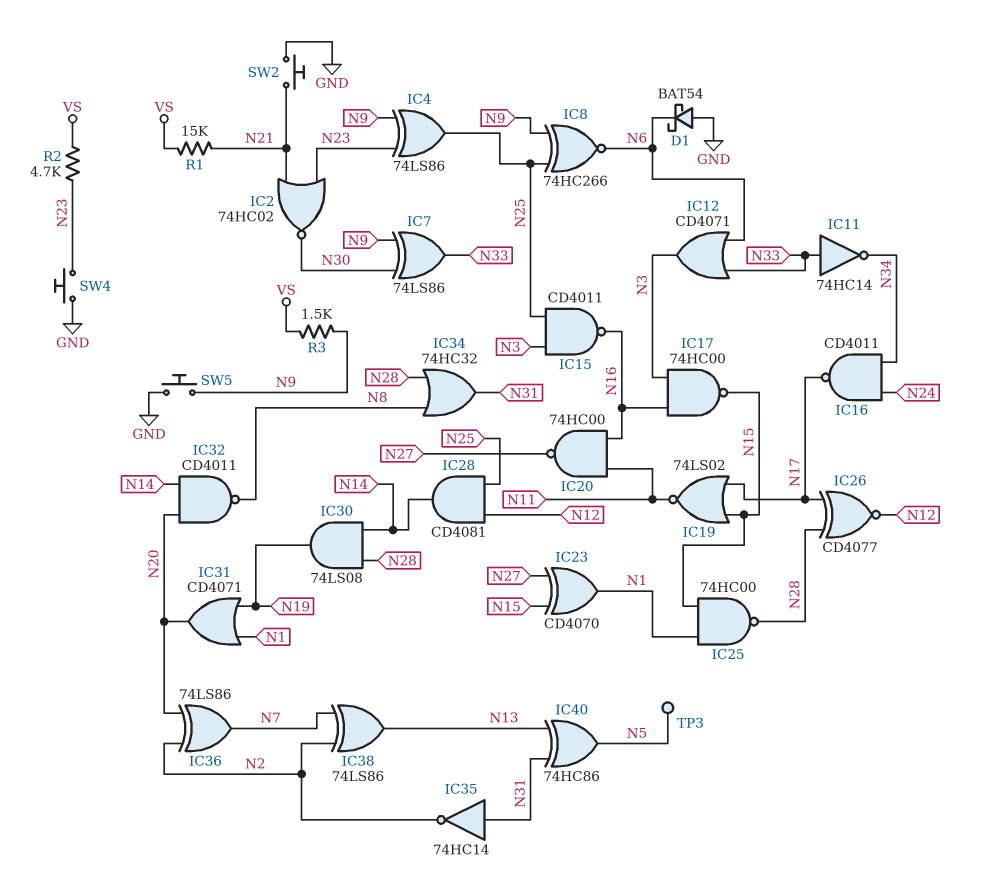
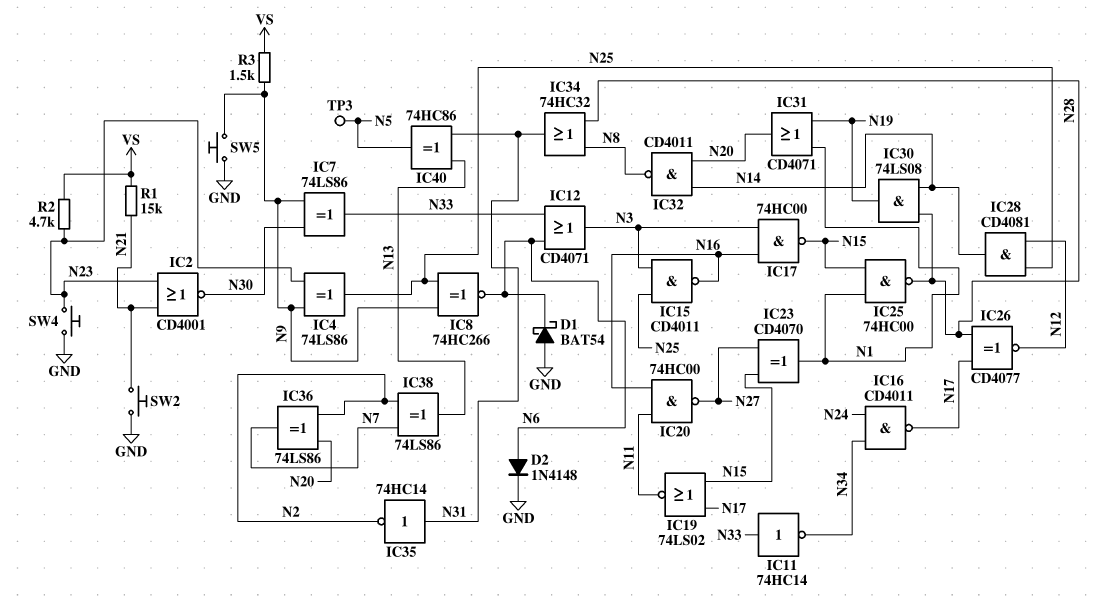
D2: none -> diode 1N4148 (A N6, K GND)
IC2: NOR 74HC02 (in N21, in N23, out N30) -> NOR CD4001 (in N21, in N23, out N30)

